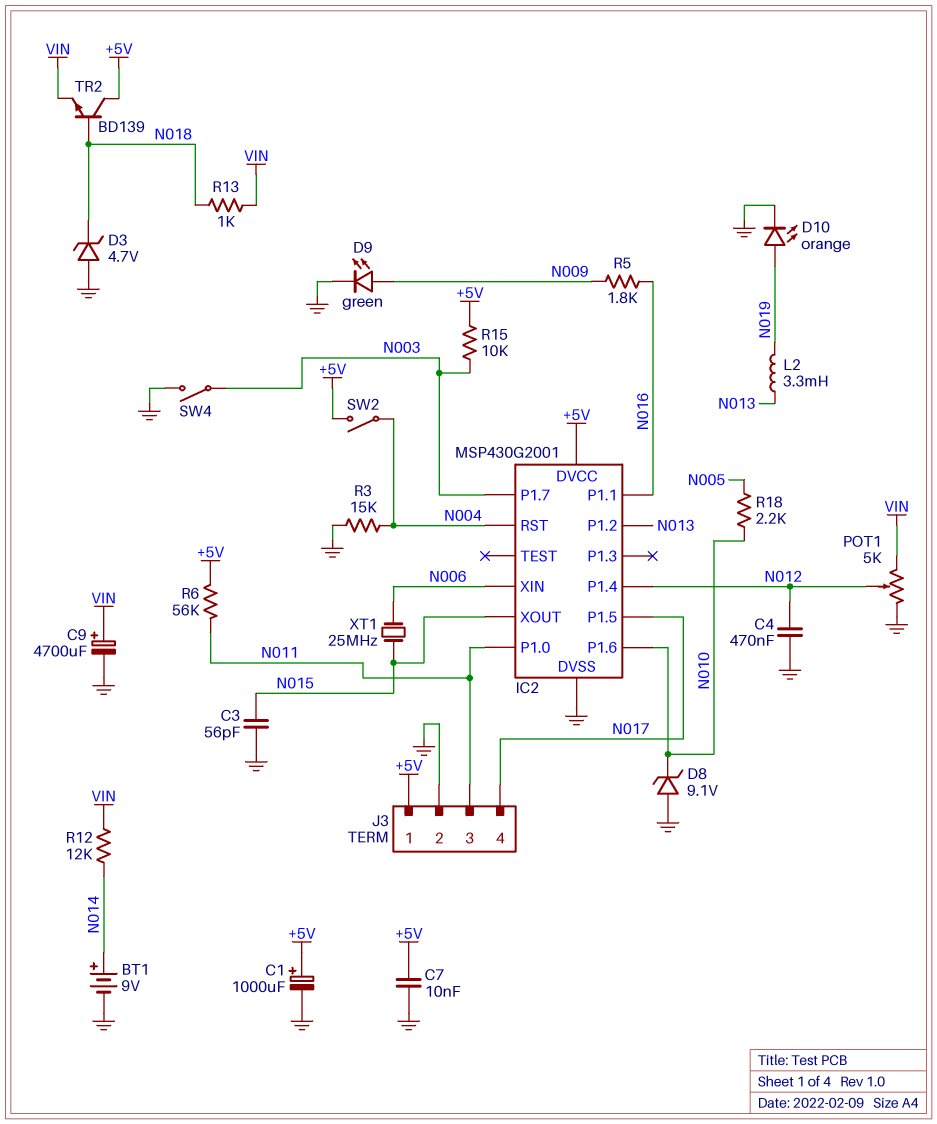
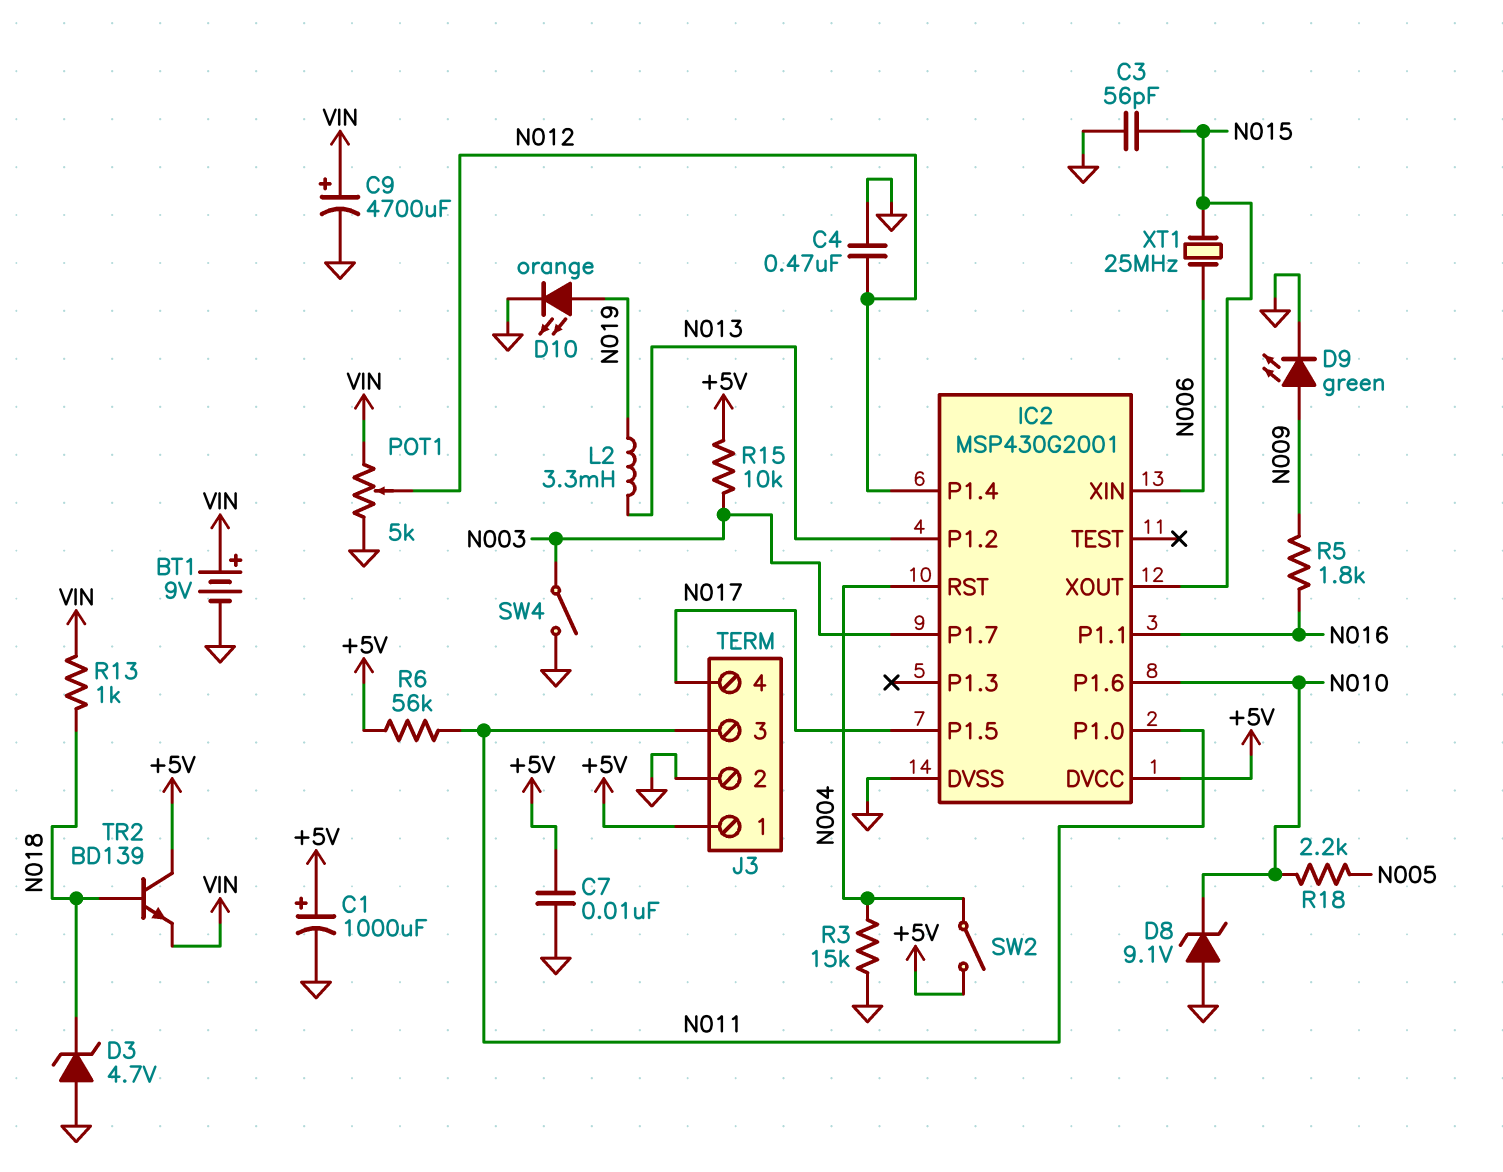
BT1: 9V (plus N014, minus GND) -> 9V (plus VIN, minus GND)
R12: 12k (N014, VIN) -> none

